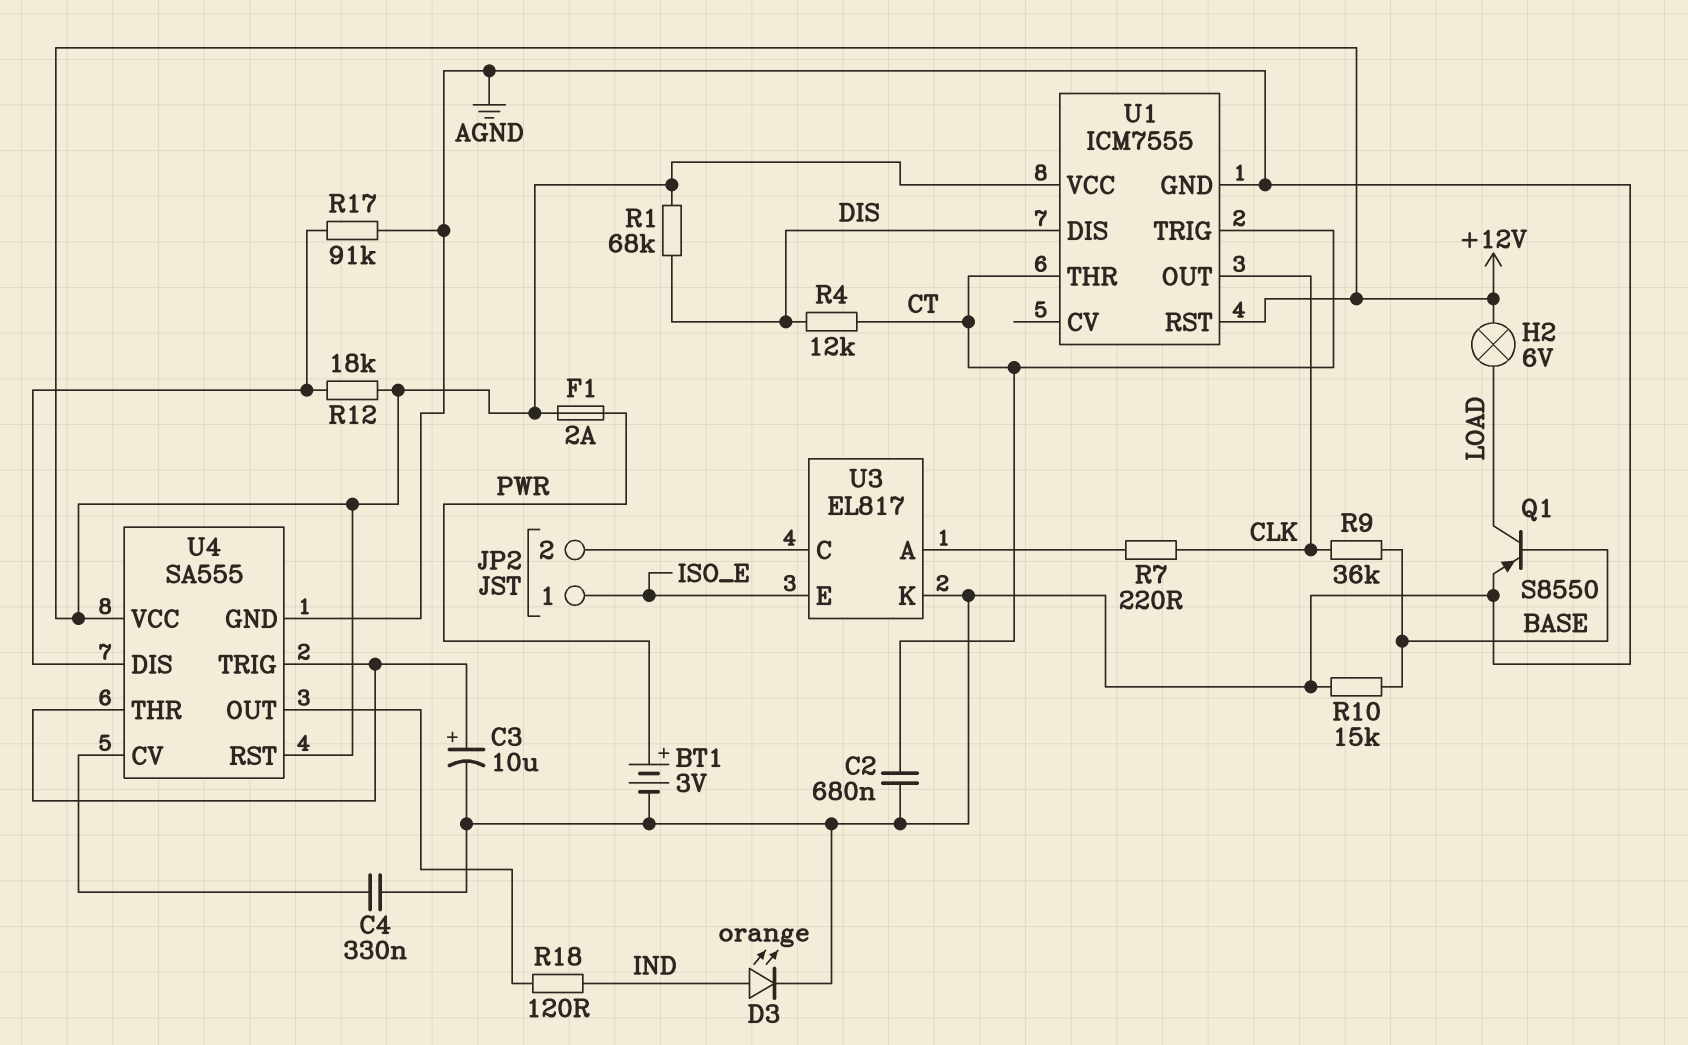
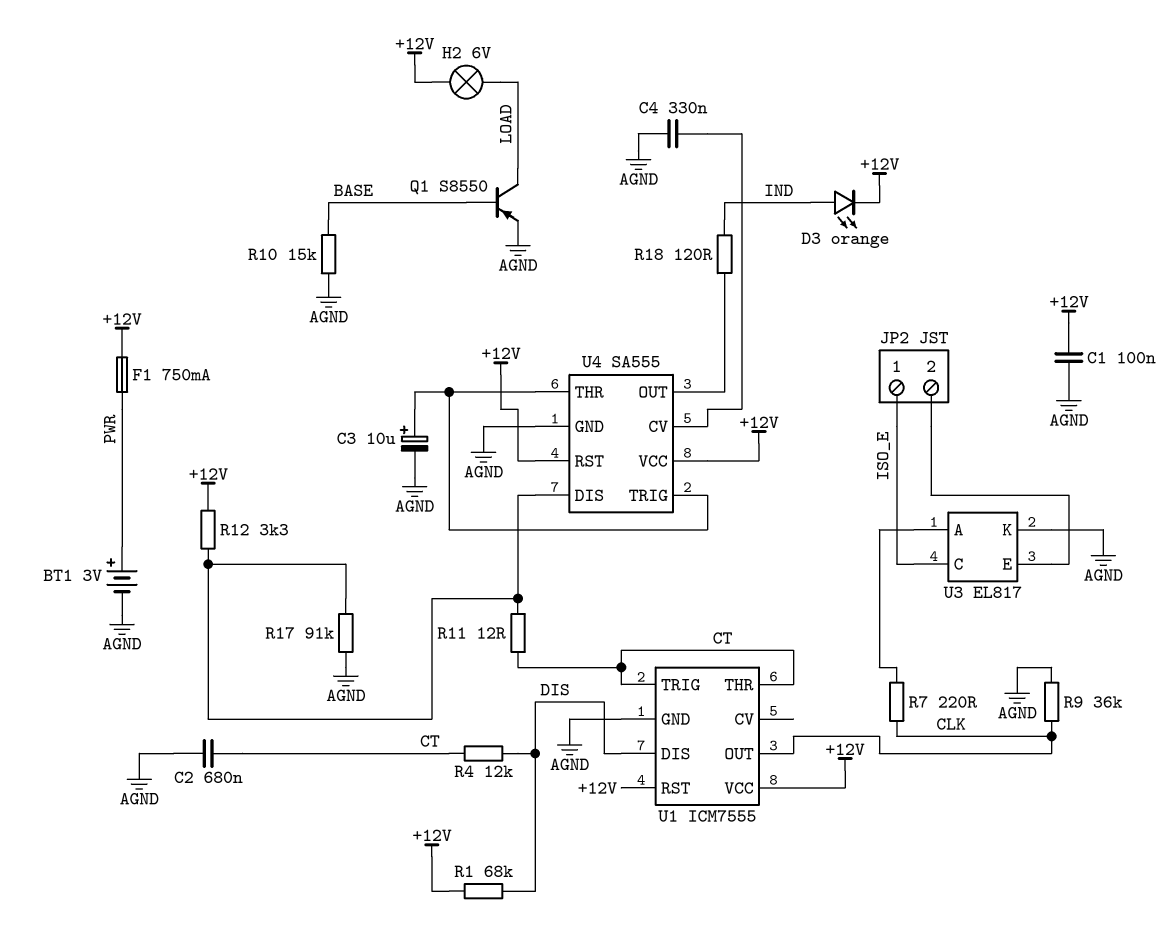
C1: none -> 100nF (+12V, AGND)
D3: LED orange (A IND, K AGND) -> LED orange (A IND, K +12V)
F1: 2A (+12V, PWR) -> 750mA (+12V, PWR)
R9: 36k (BASE, CLK) -> 36k (AGND, CLK)
R11: none -> 12 (CT, U4/DIS)
R12: 18k (+12V, U4/DIS) -> 3.3k (+12V, U4/DIS)
U3 pin C: JP2/2 -> ISO_E
U3 pin E: ISO_E -> JP2/2

